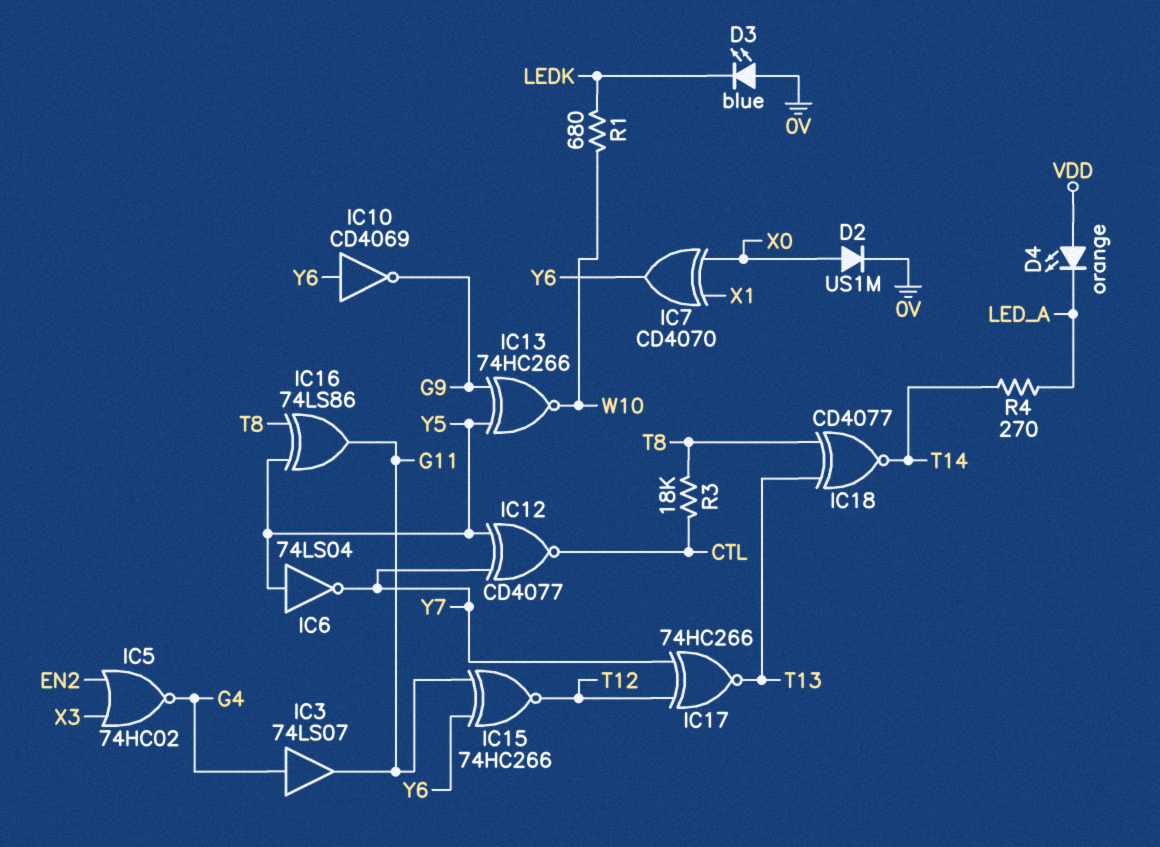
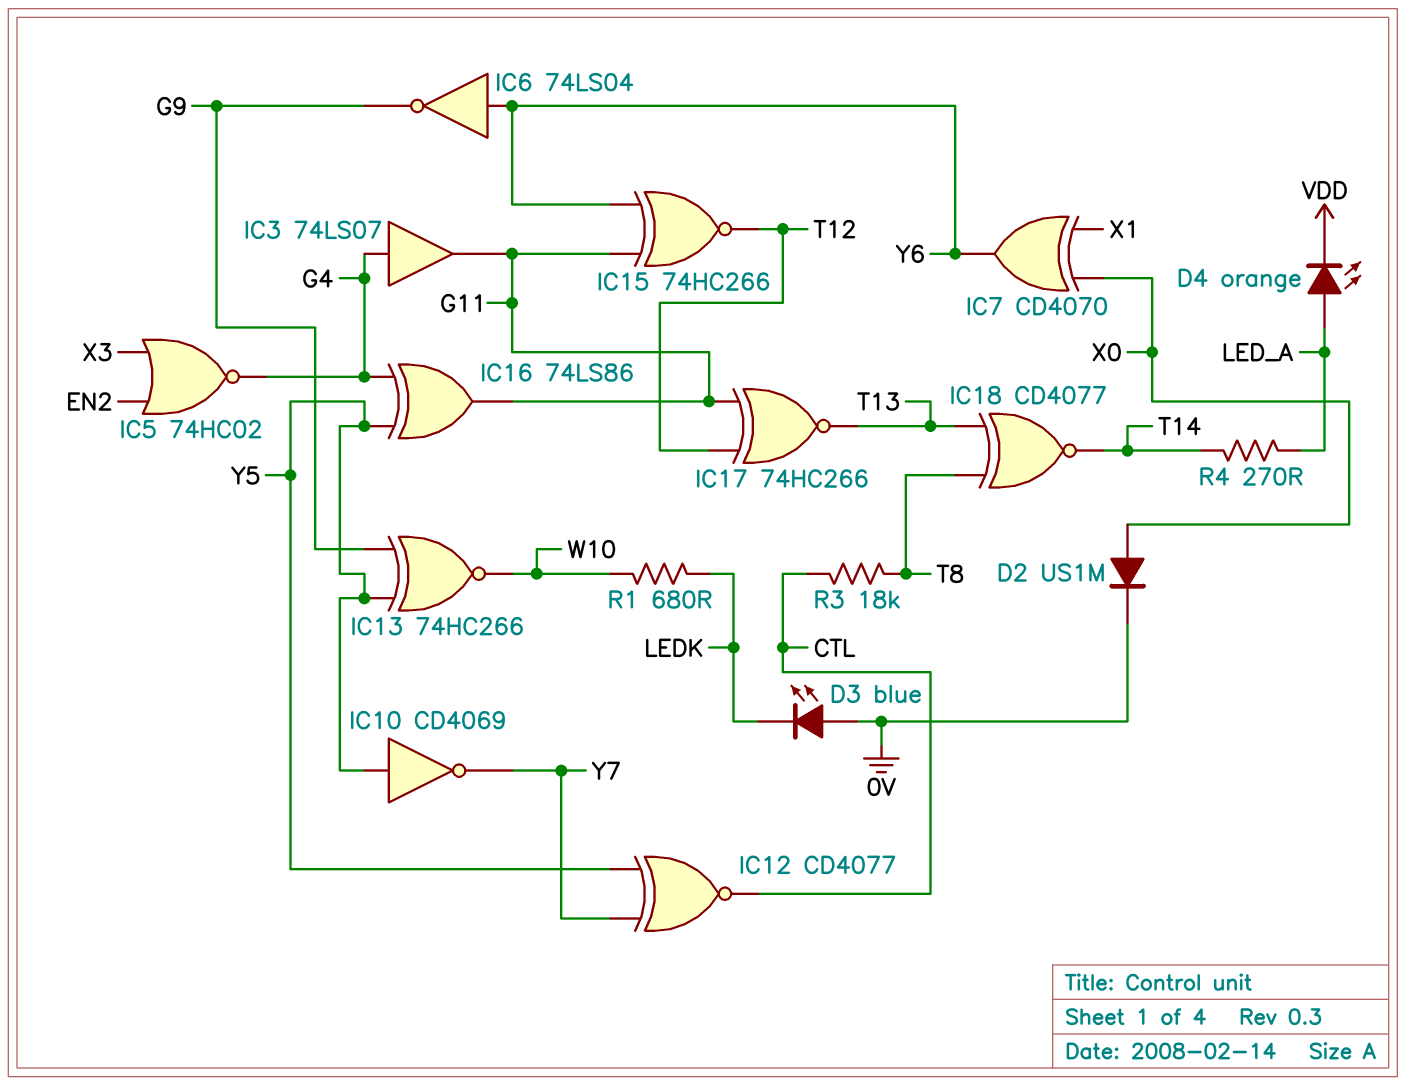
D4: LED orange (A VDD, K LED_A) -> LED orange (A LED_A, K VDD)
IC6: NOT 74LS04 (in Y5, out Y7) -> NOT 74LS04 (in Y6, out G9)
IC10: NOT CD4069 (in Y6, out G9) -> NOT CD4069 (in Y5, out Y7)
IC16: XOR 74LS86 (in T8, in Y5, out G11) -> XOR 74LS86 (in G4, in Y5, out G11)
IC17: XNOR 74HC266 (in T12, in Y7, out T13) -> XNOR 74HC266 (in G11, in T12, out T13)

